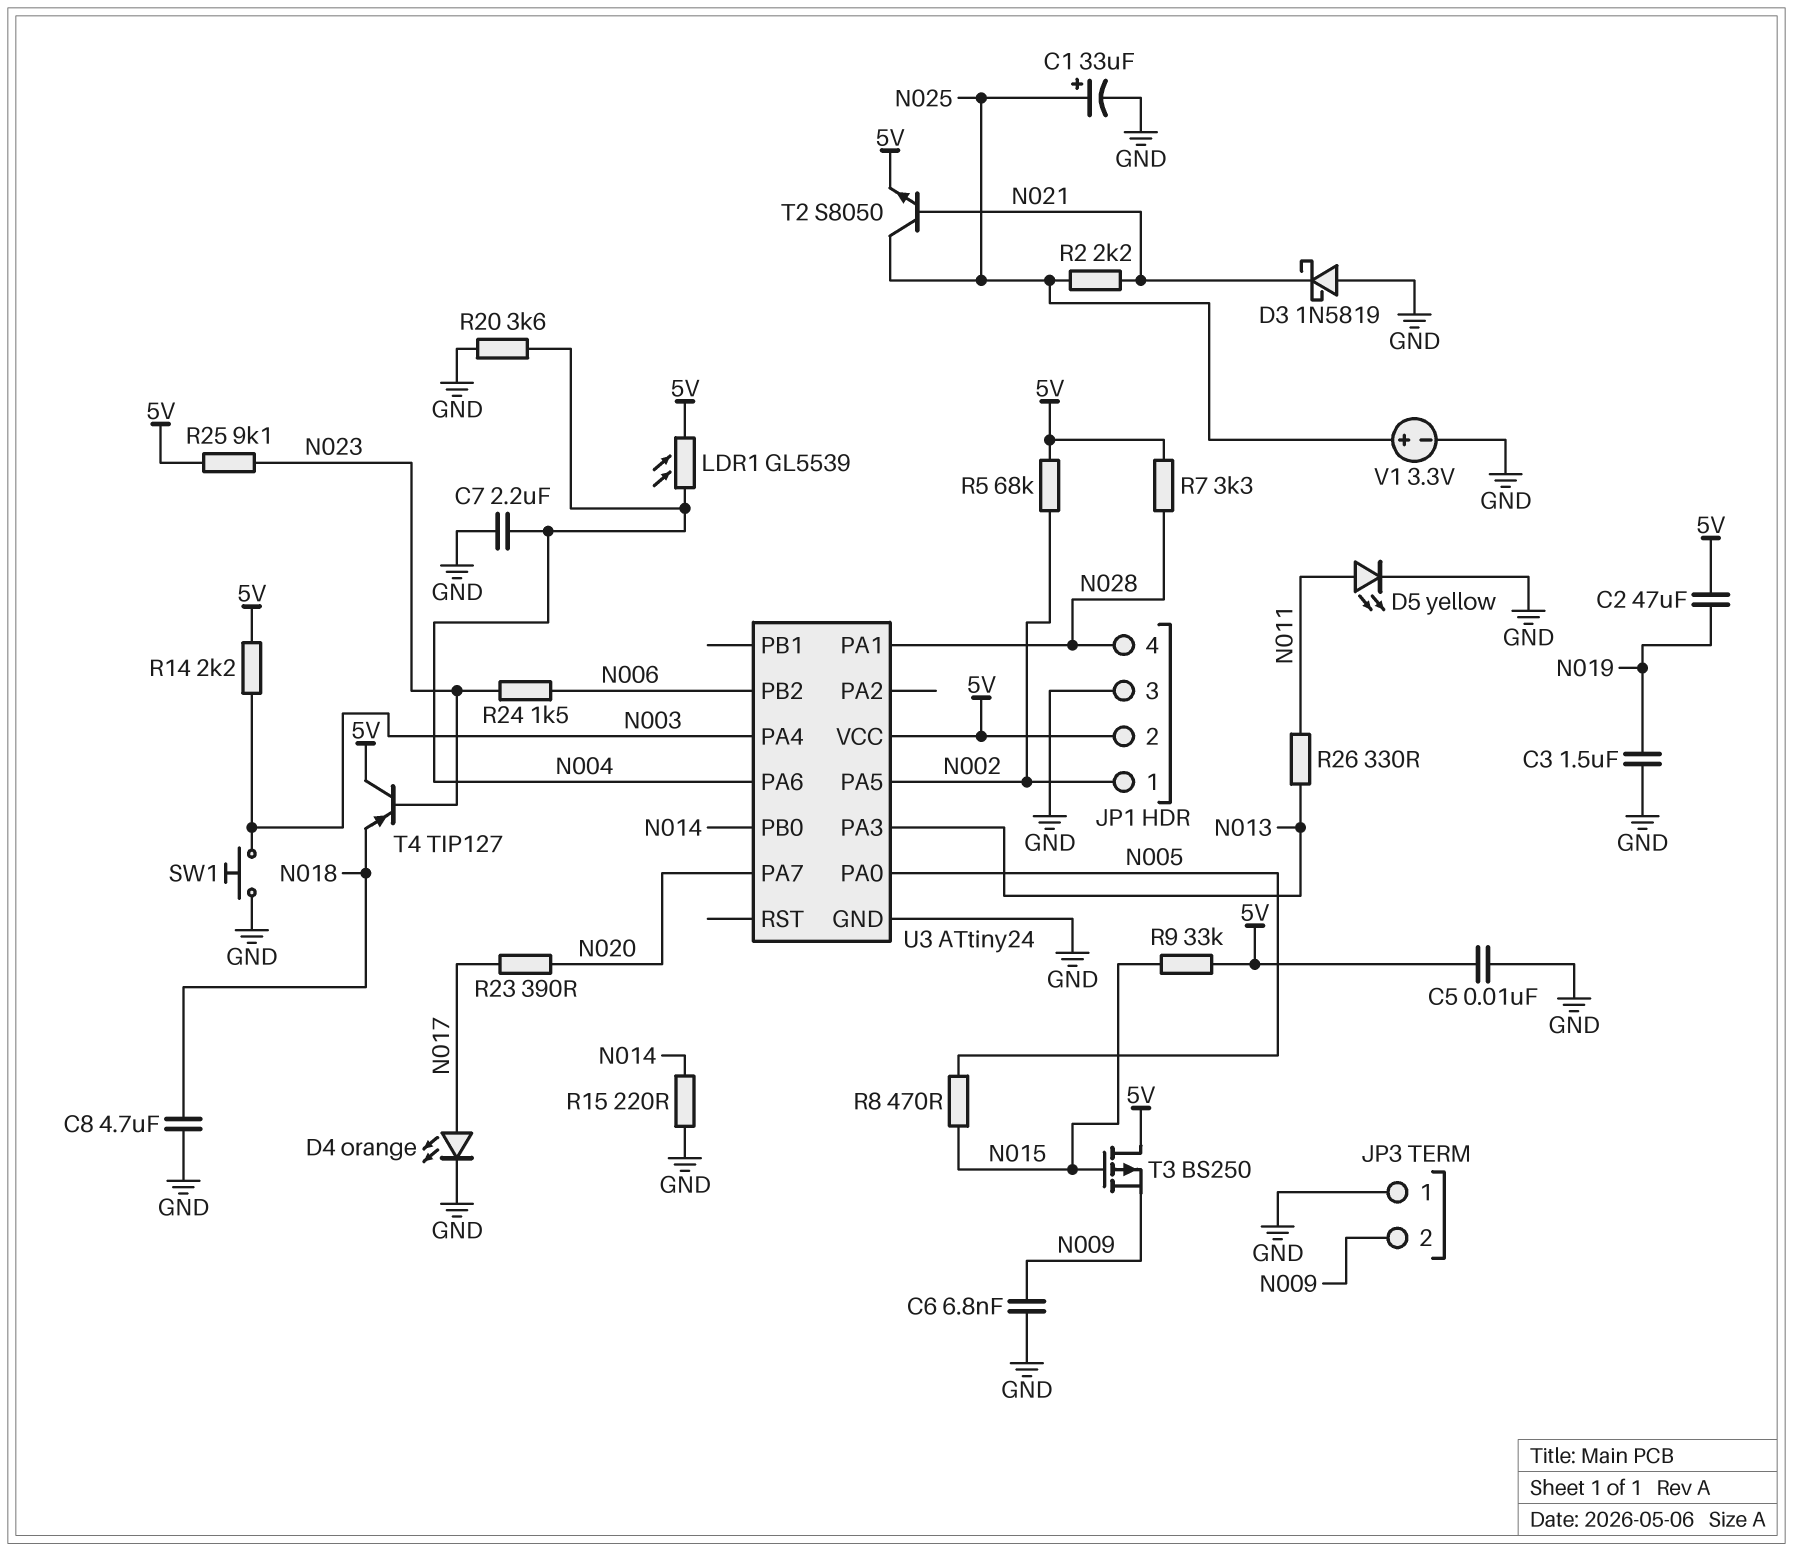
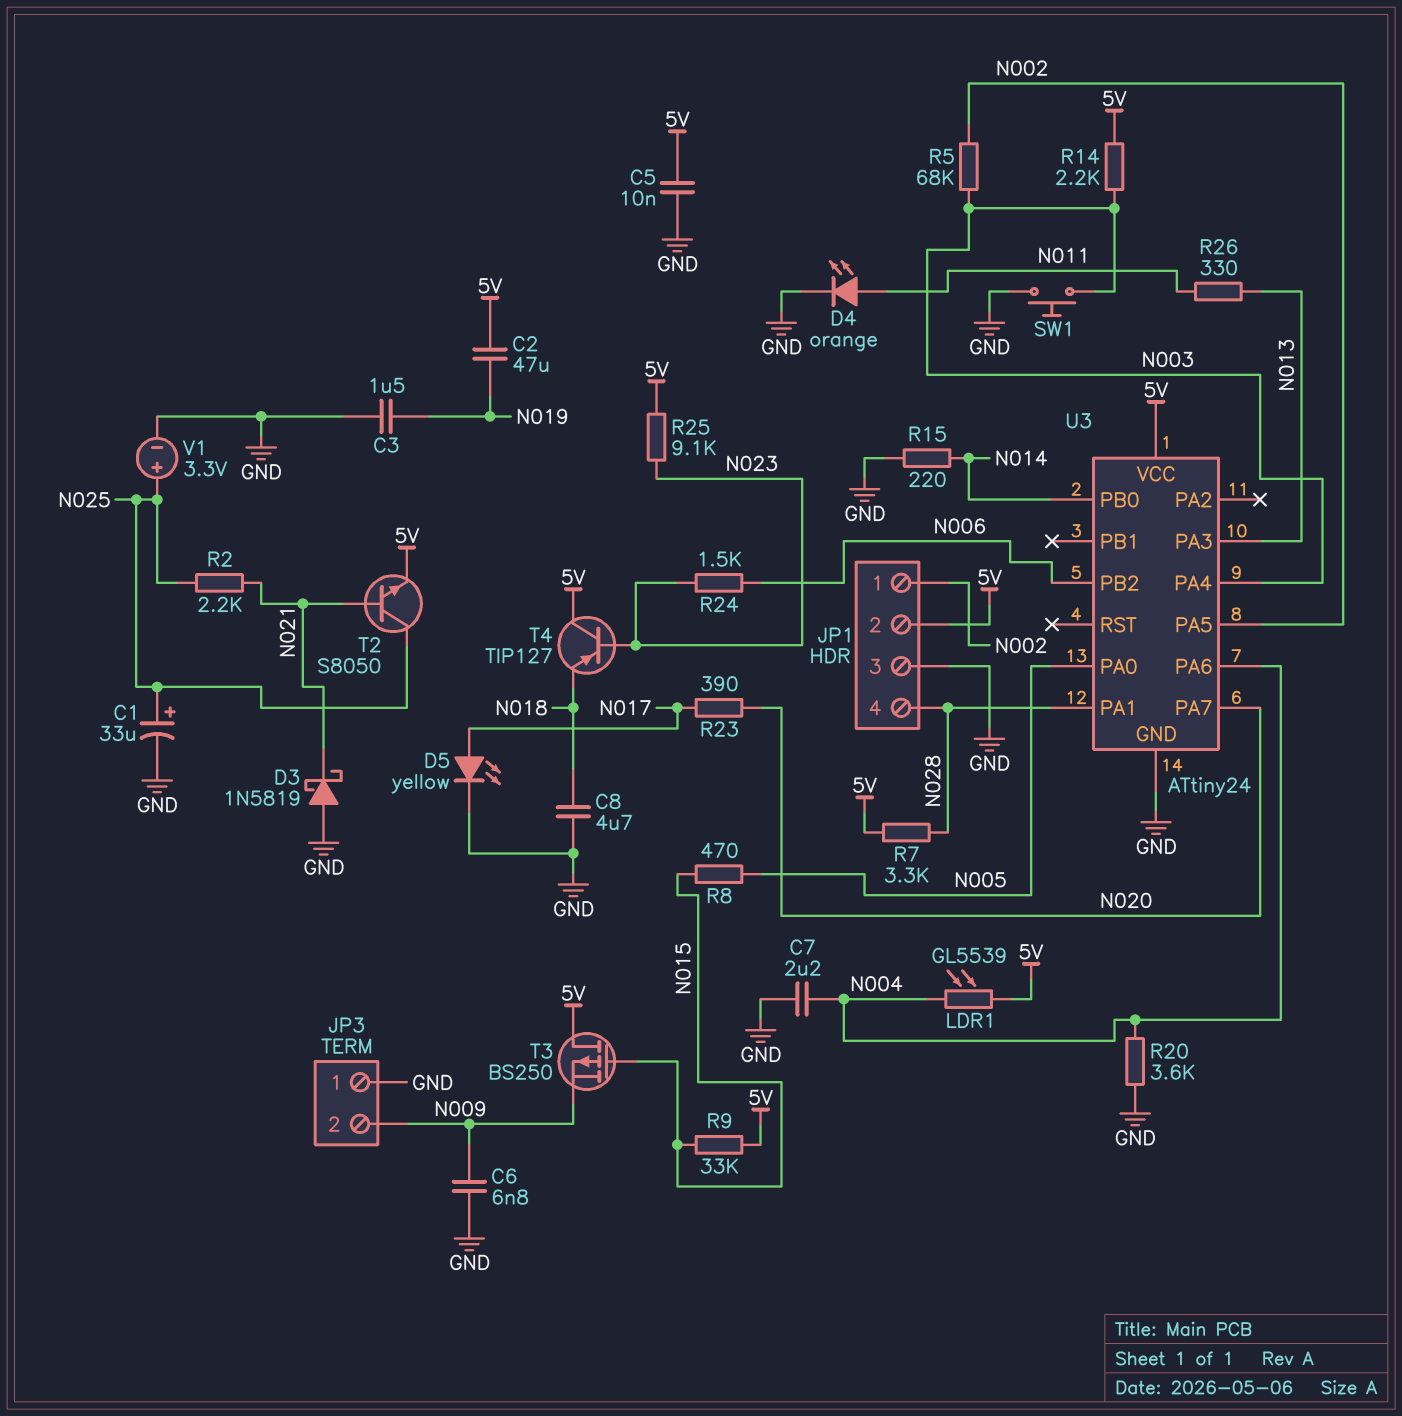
D4: LED orange (A N017, K GND) -> LED orange (A N011, K GND)
D5: LED yellow (A N011, K GND) -> LED yellow (A N017, K GND)
R5: 68k (5V, N002) -> 68k (N002, N003)

